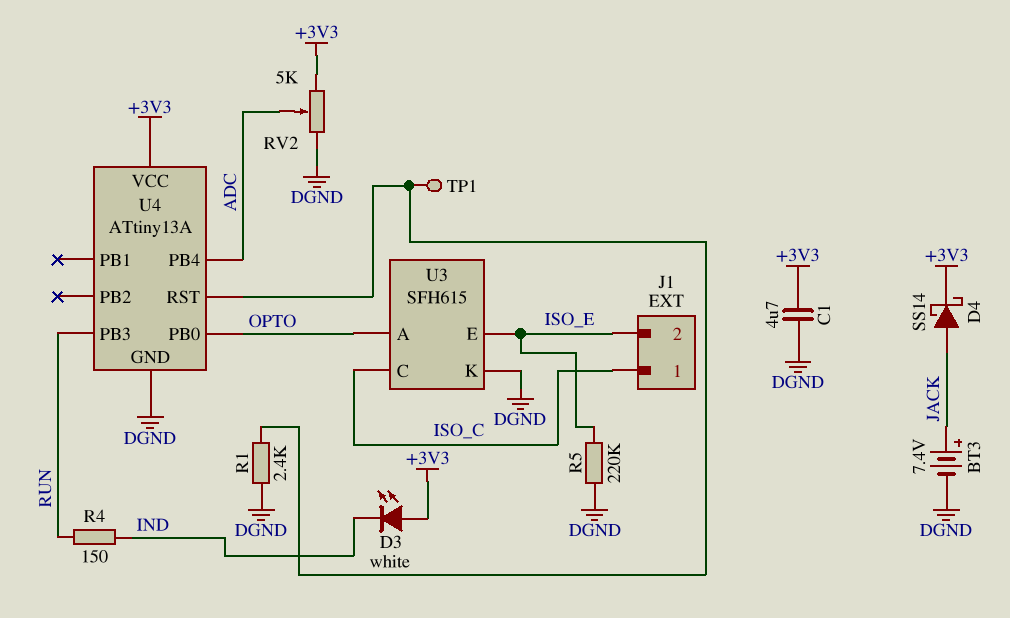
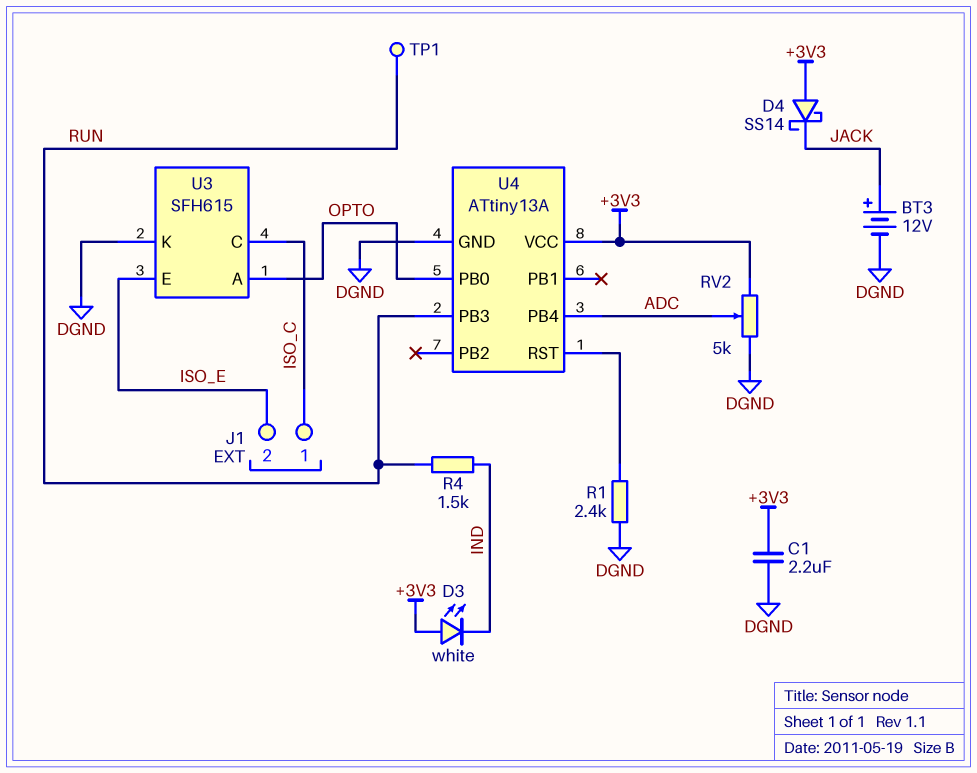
BT3: 7.4V (plus JACK, minus DGND) -> 12V (plus JACK, minus DGND)
C1: 4.7uF (+3V3, DGND) -> 2.2uF (+3V3, DGND)
D4: schottky SS14 (A JACK, K +3V3) -> schottky SS14 (A +3V3, K JACK)
R4: 150 (IND, RUN) -> 1.5k (IND, RUN)
R5: 220k (DGND, ISO_E) -> none
TP1: test point (U4/RST) -> test point (RUN)

